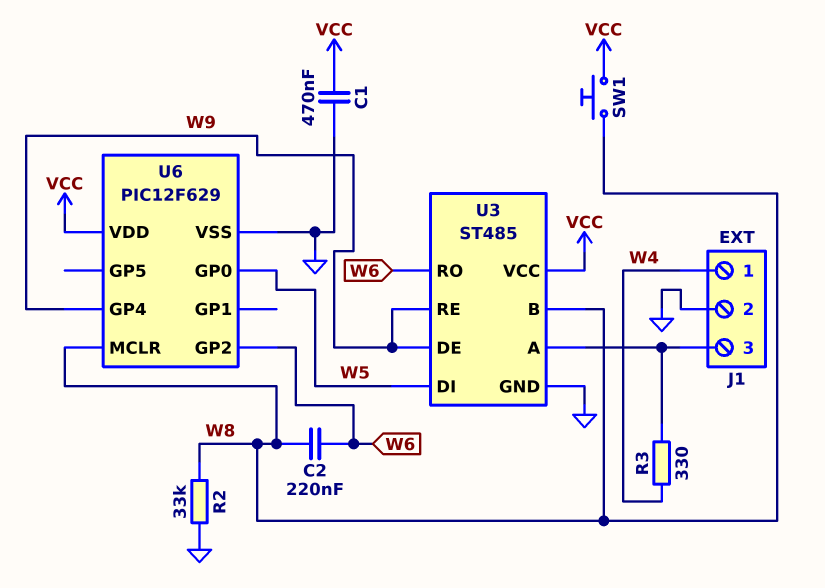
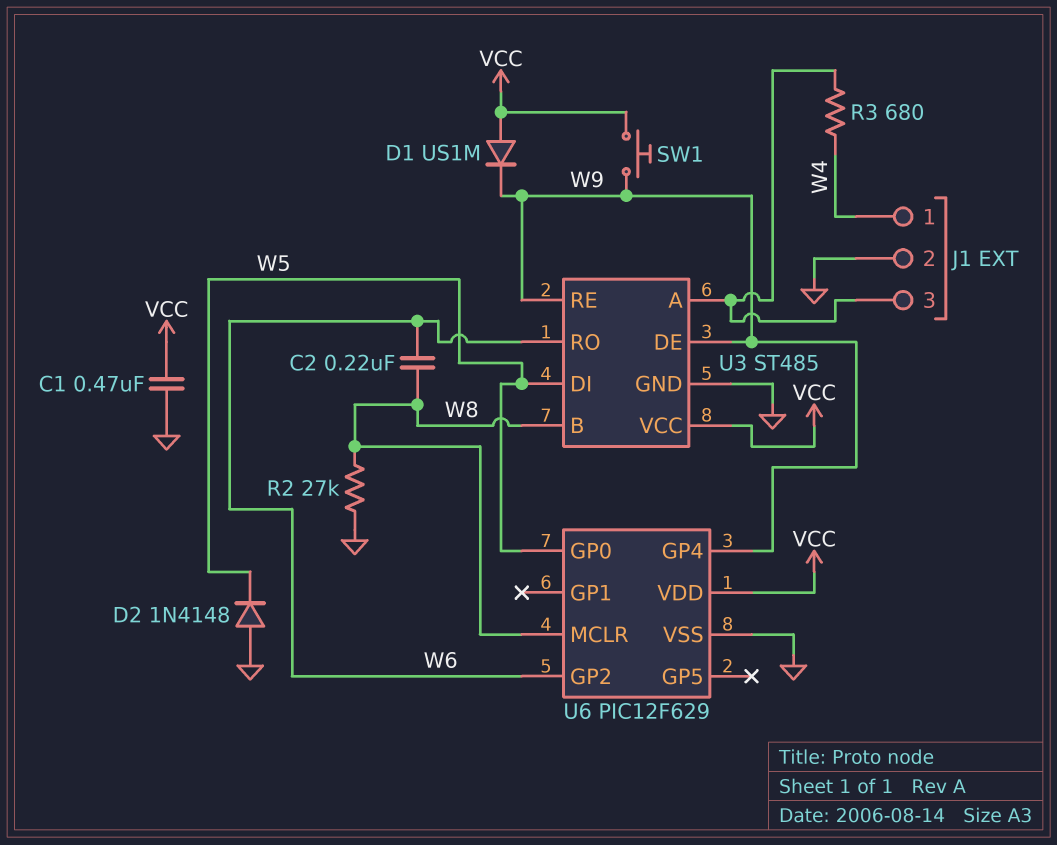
D1: none -> diode US1M (A VCC, K W9)
D2: none -> diode 1N4148 (A GND, K W5)
R2: 33k (GND, W8) -> 27k (GND, W8)
R3: 330 (J1/3, W4) -> 680 (J1/3, W4)
SW1: button (VCC, W8) -> button (VCC, W9)

